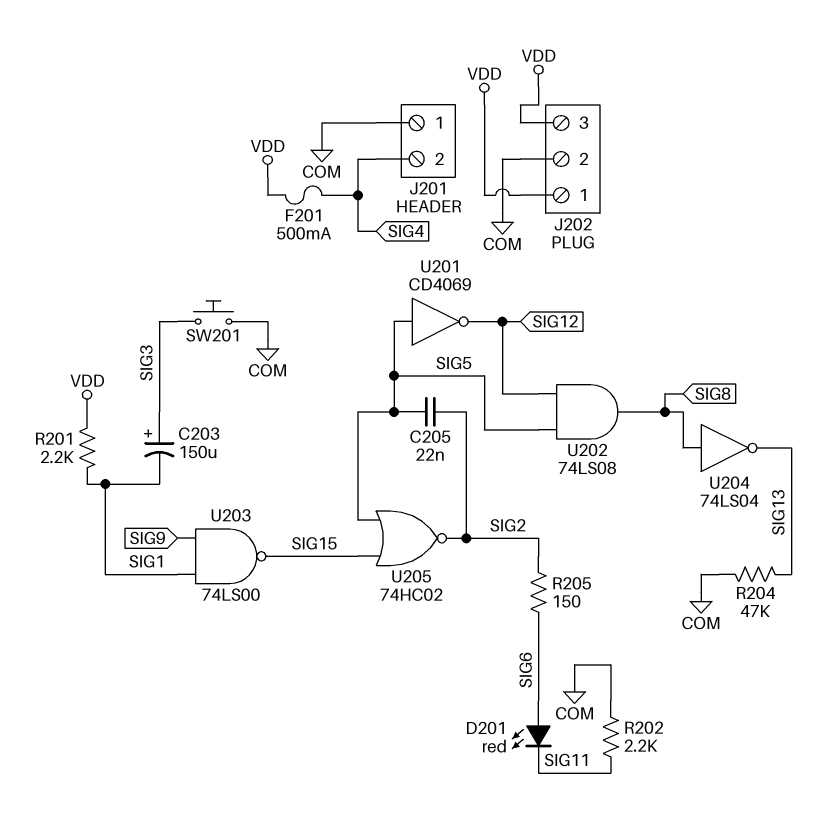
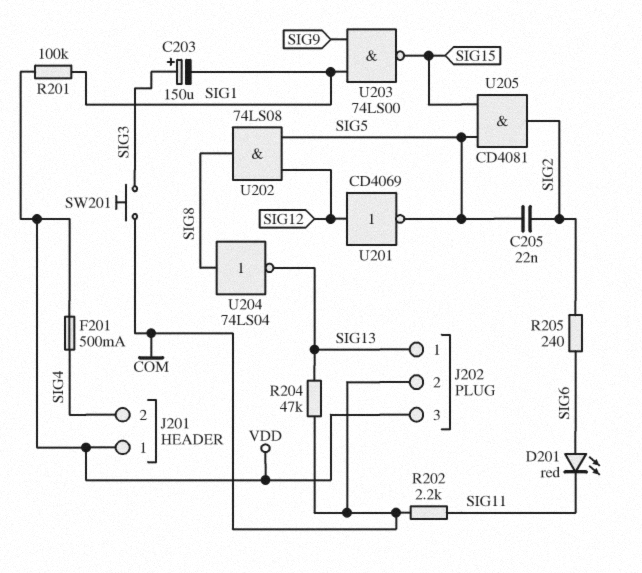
J201 pin 1: COM -> VDD
J202 pin 1: VDD -> SIG13
R201: 2.2k (SIG1, VDD) -> 100k (SIG1, VDD)
R205: 150 (SIG2, SIG6) -> 240 (SIG2, SIG6)
U201: NOT CD4069 (in SIG5, out SIG12) -> NOT CD4069 (in SIG12, out SIG5)
U205: NOR 74HC02 (in SIG5, in SIG15, out SIG2) -> AND CD4081 (in SIG5, in SIG15, out SIG2)

